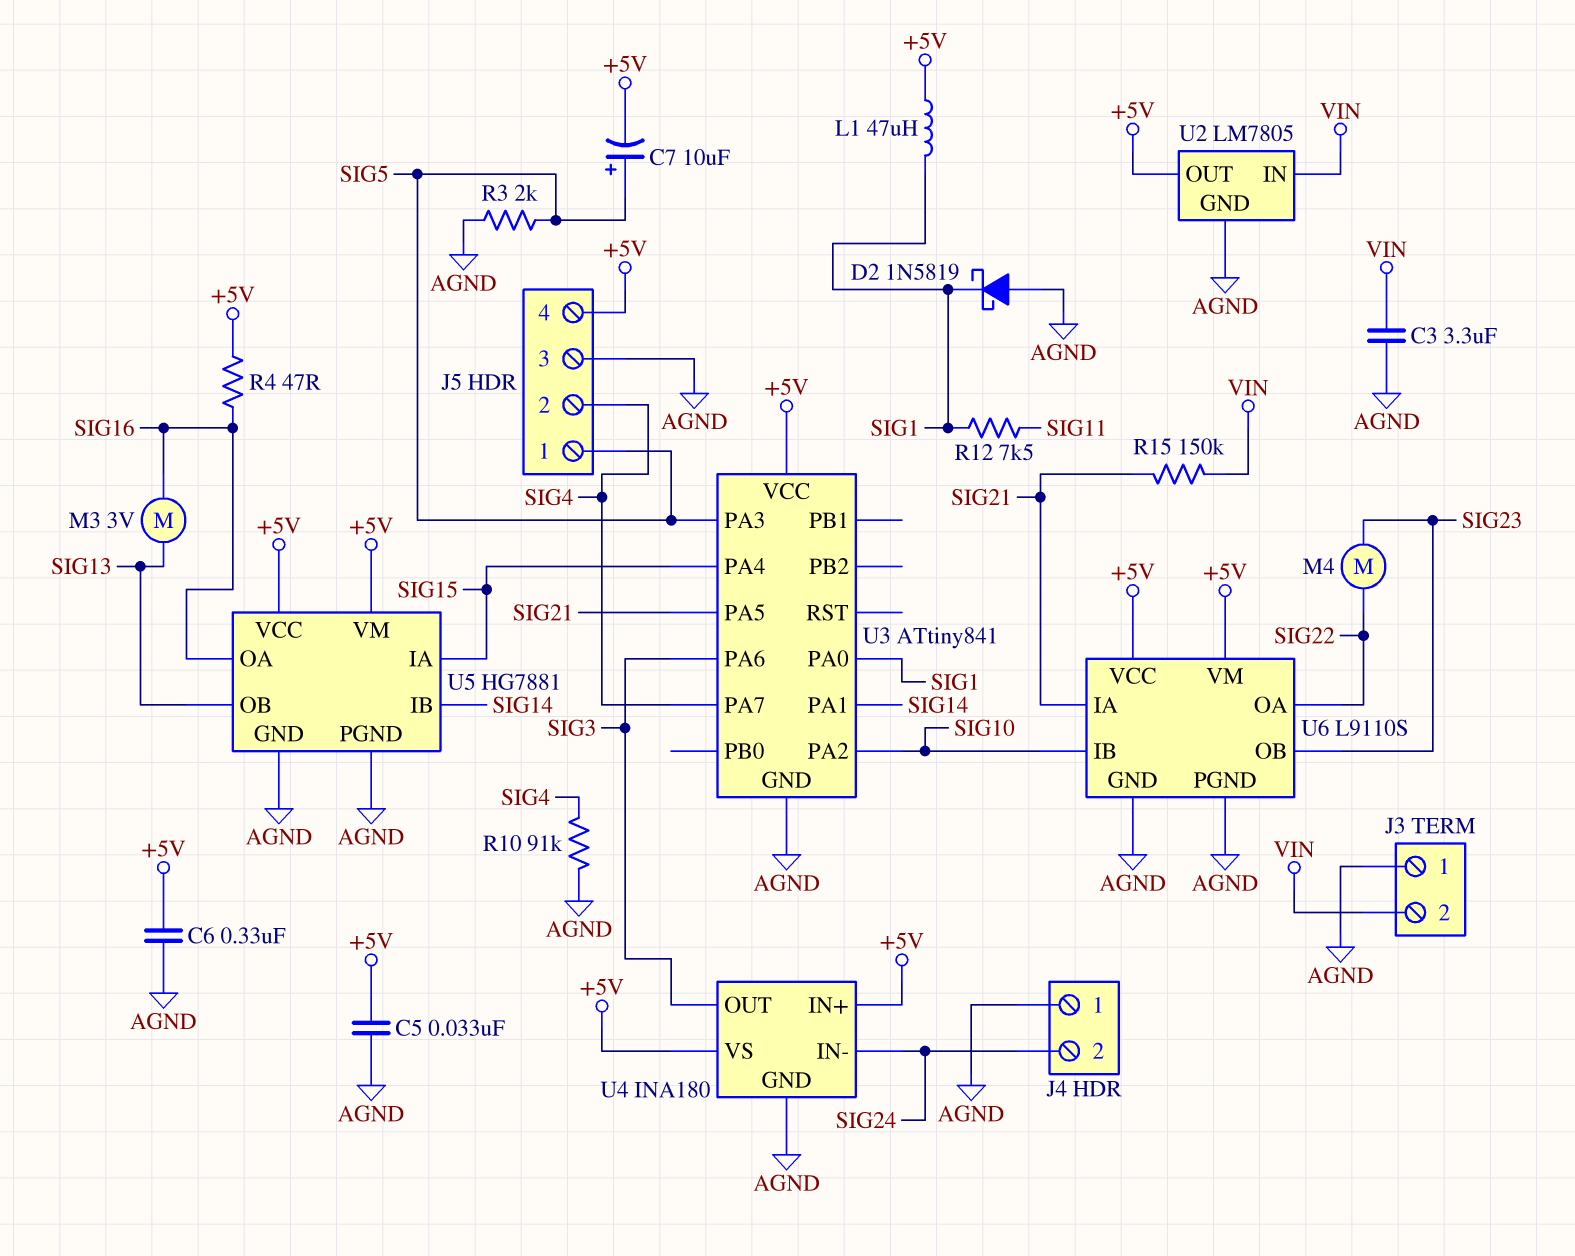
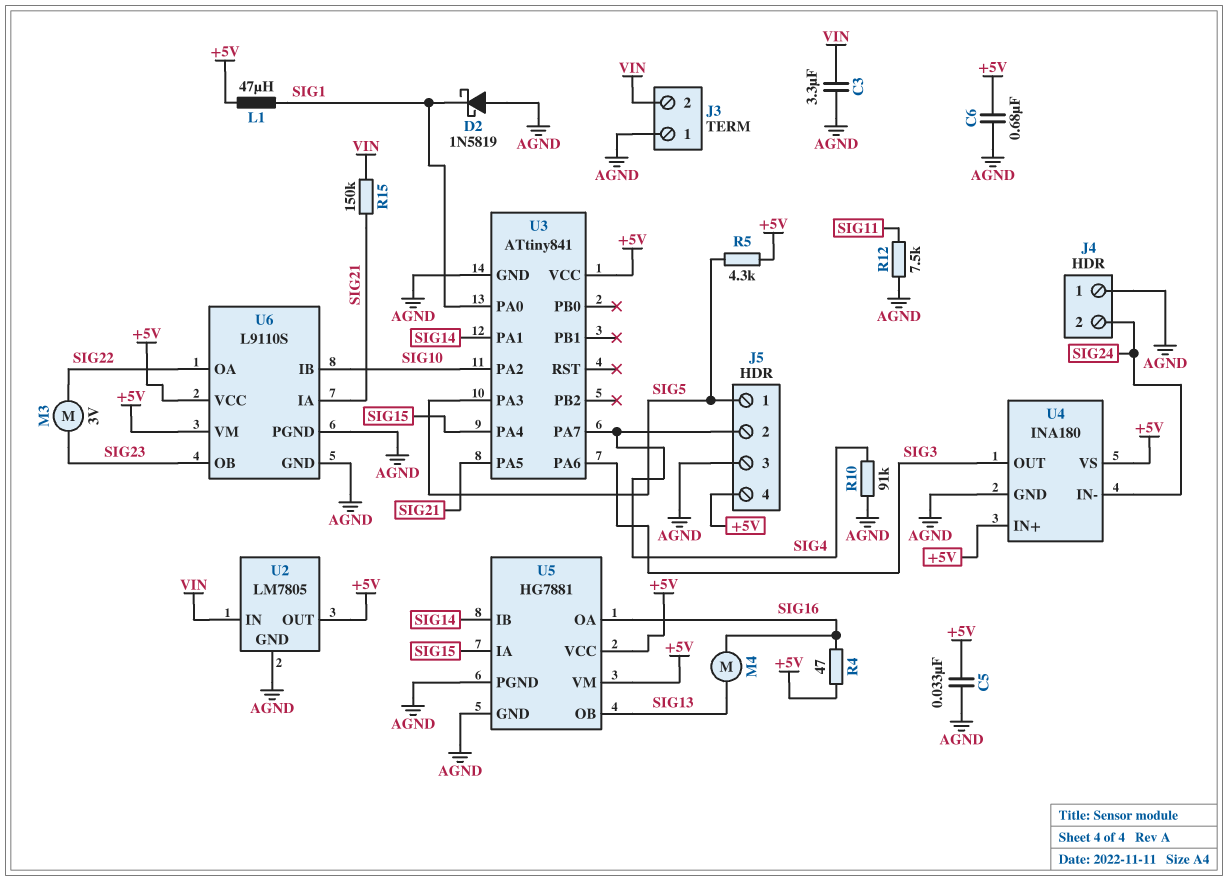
C6: 330nF (+5V, AGND) -> 680nF (+5V, AGND)
C7: 10uF (plus SIG5, minus +5V) -> none
M3: motor 3V (SIG13, SIG16) -> motor 3V (SIG22, SIG23)
M4: motor (SIG22, SIG23) -> motor (SIG13, SIG16)
R3: 2k (AGND, SIG5) -> none
R5: none -> 4.3k (+5V, SIG5)
R12: 7.5k (SIG1, SIG11) -> 7.5k (AGND, SIG11)

